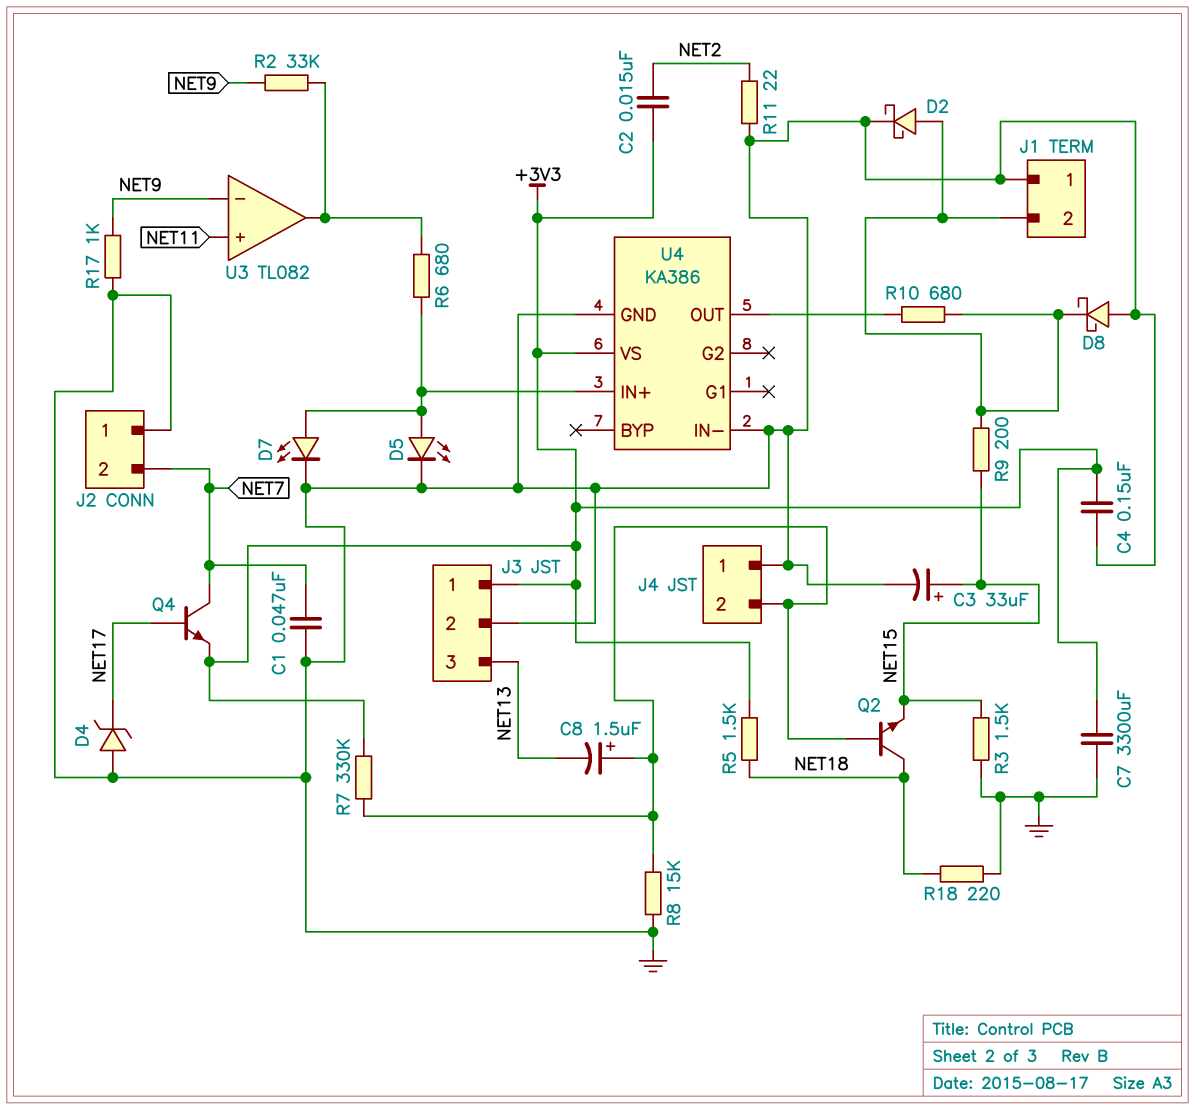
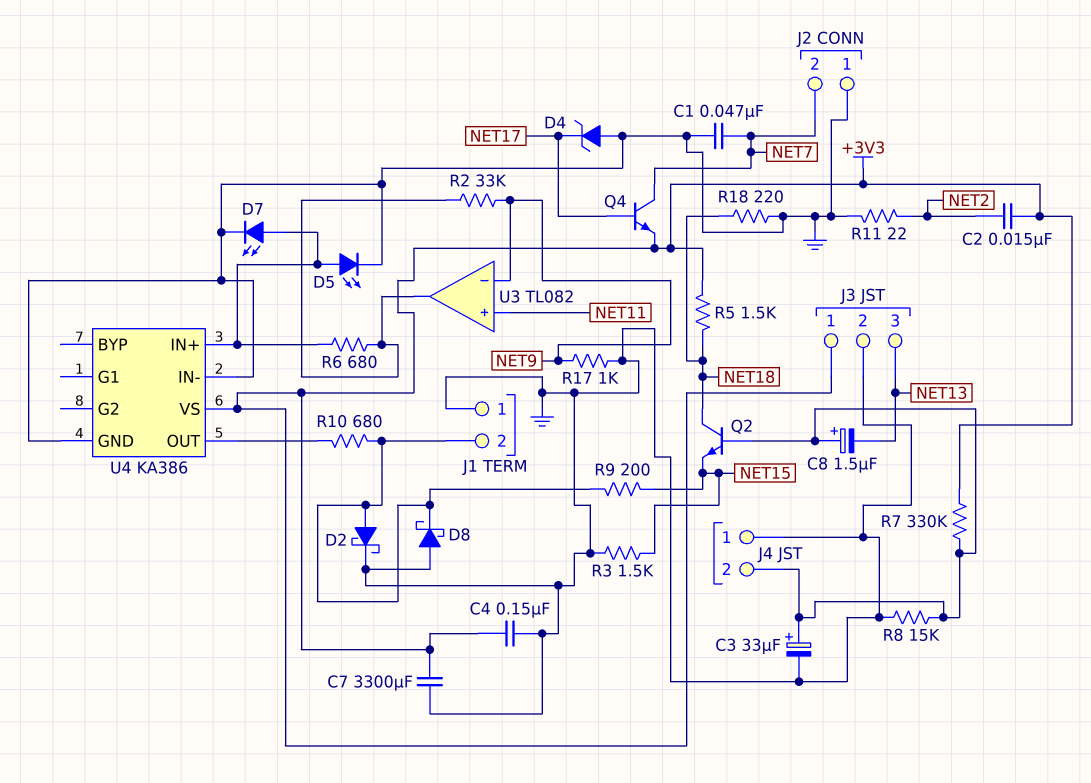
C3: 33uF (plus NET15, minus GND) -> 33uF (plus J4/2, minus GND)

